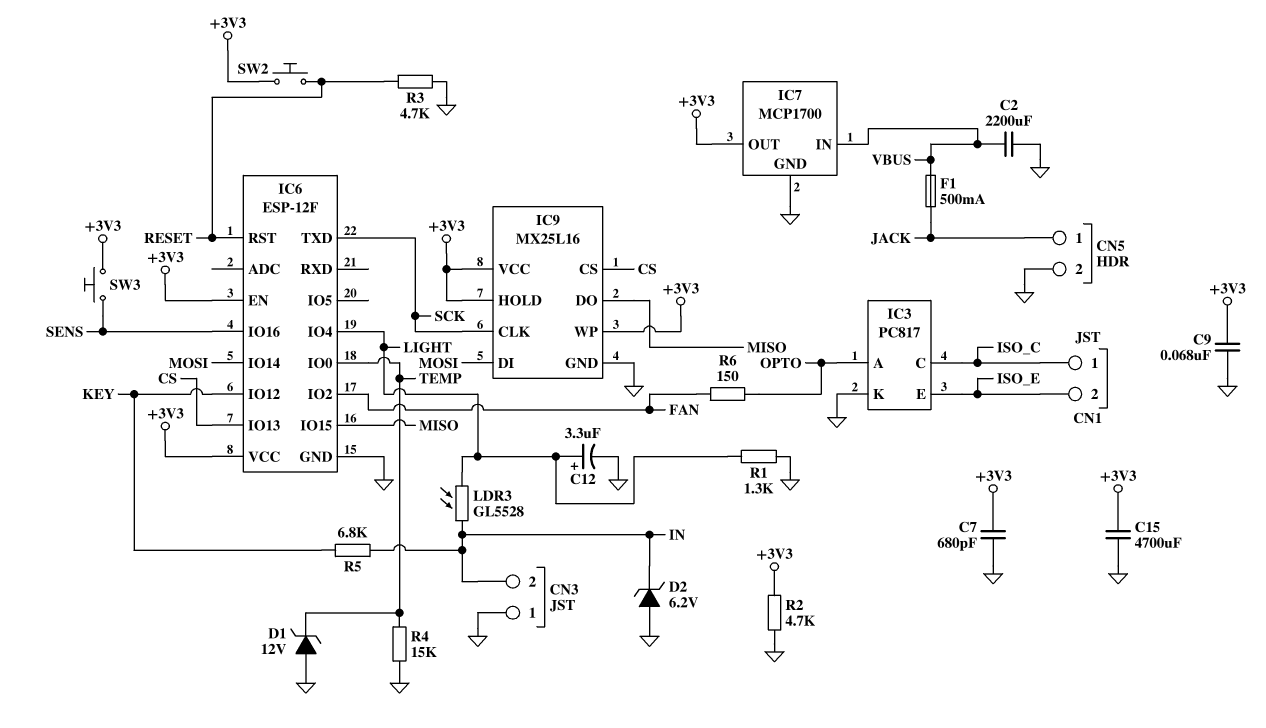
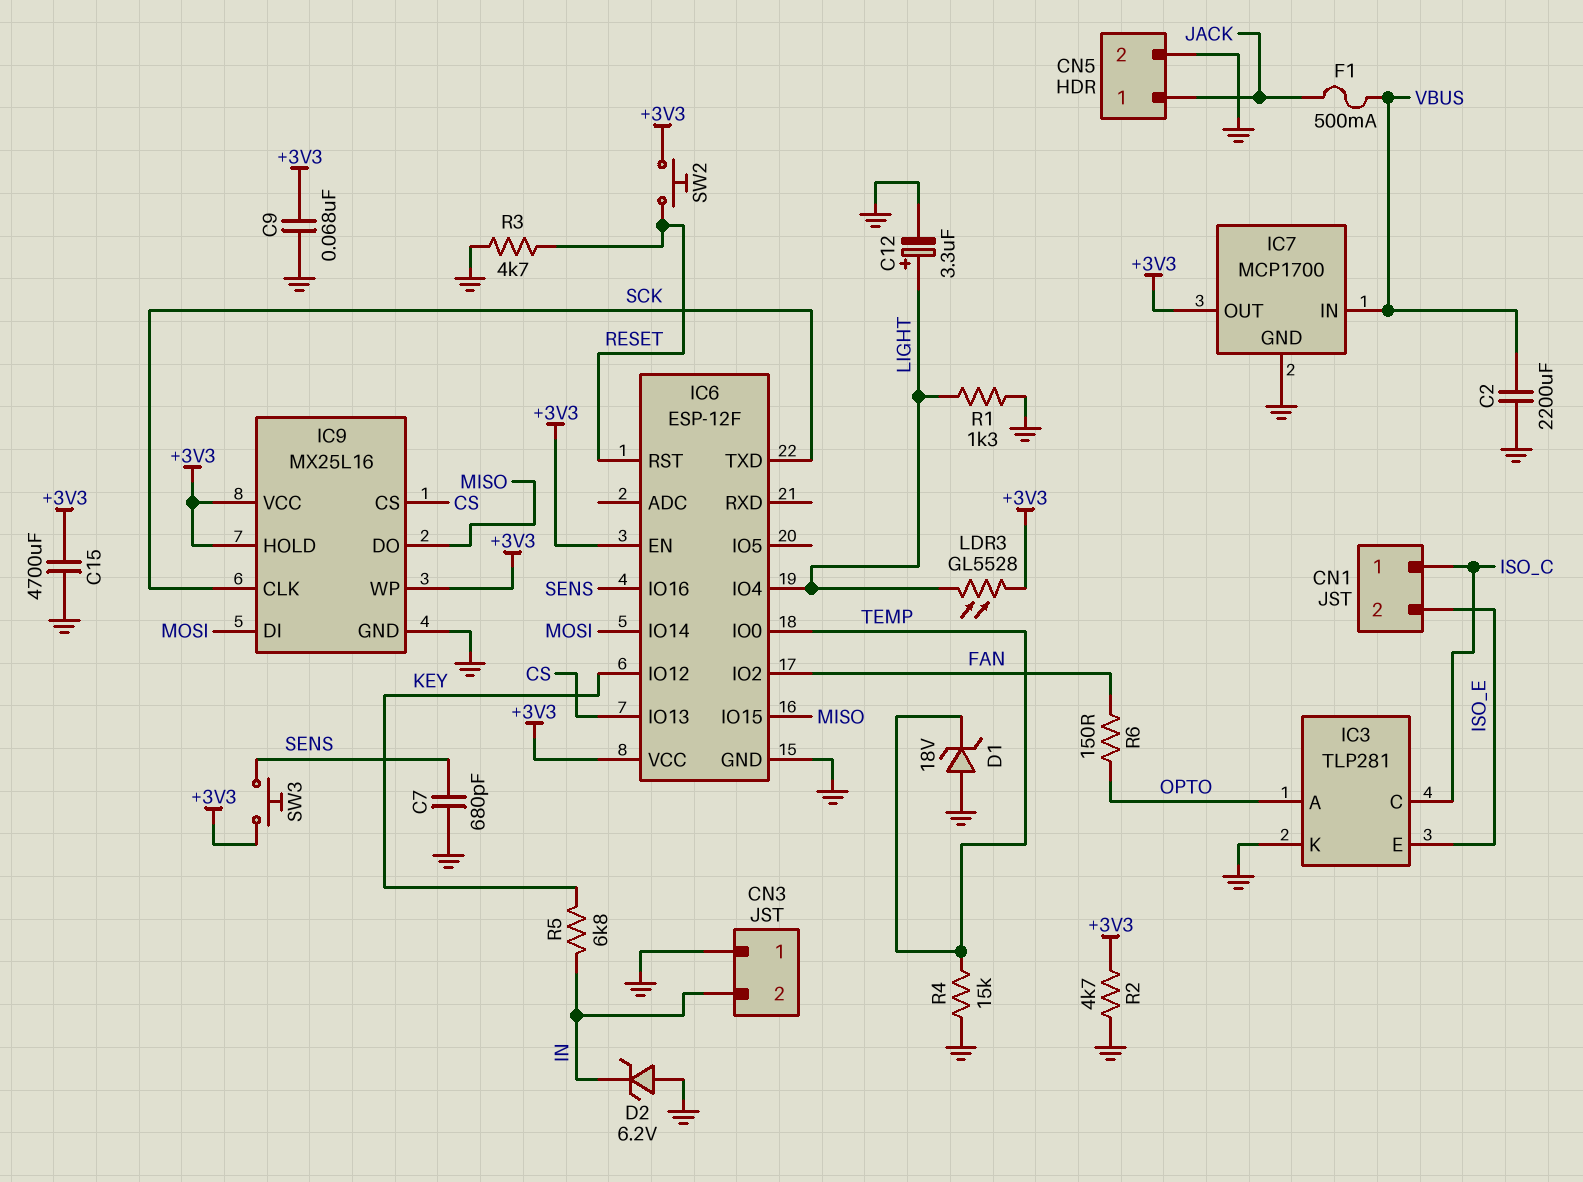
C7: 680pF (+3V3, GND) -> 680pF (GND, SENS)
D1: zener 12V (A GND, K TEMP) -> zener 18V (A GND, K TEMP)
IC3: PC817 -> TLP281
LDR3: GL5528 (IN, LIGHT) -> GL5528 (+3V3, LIGHT)

